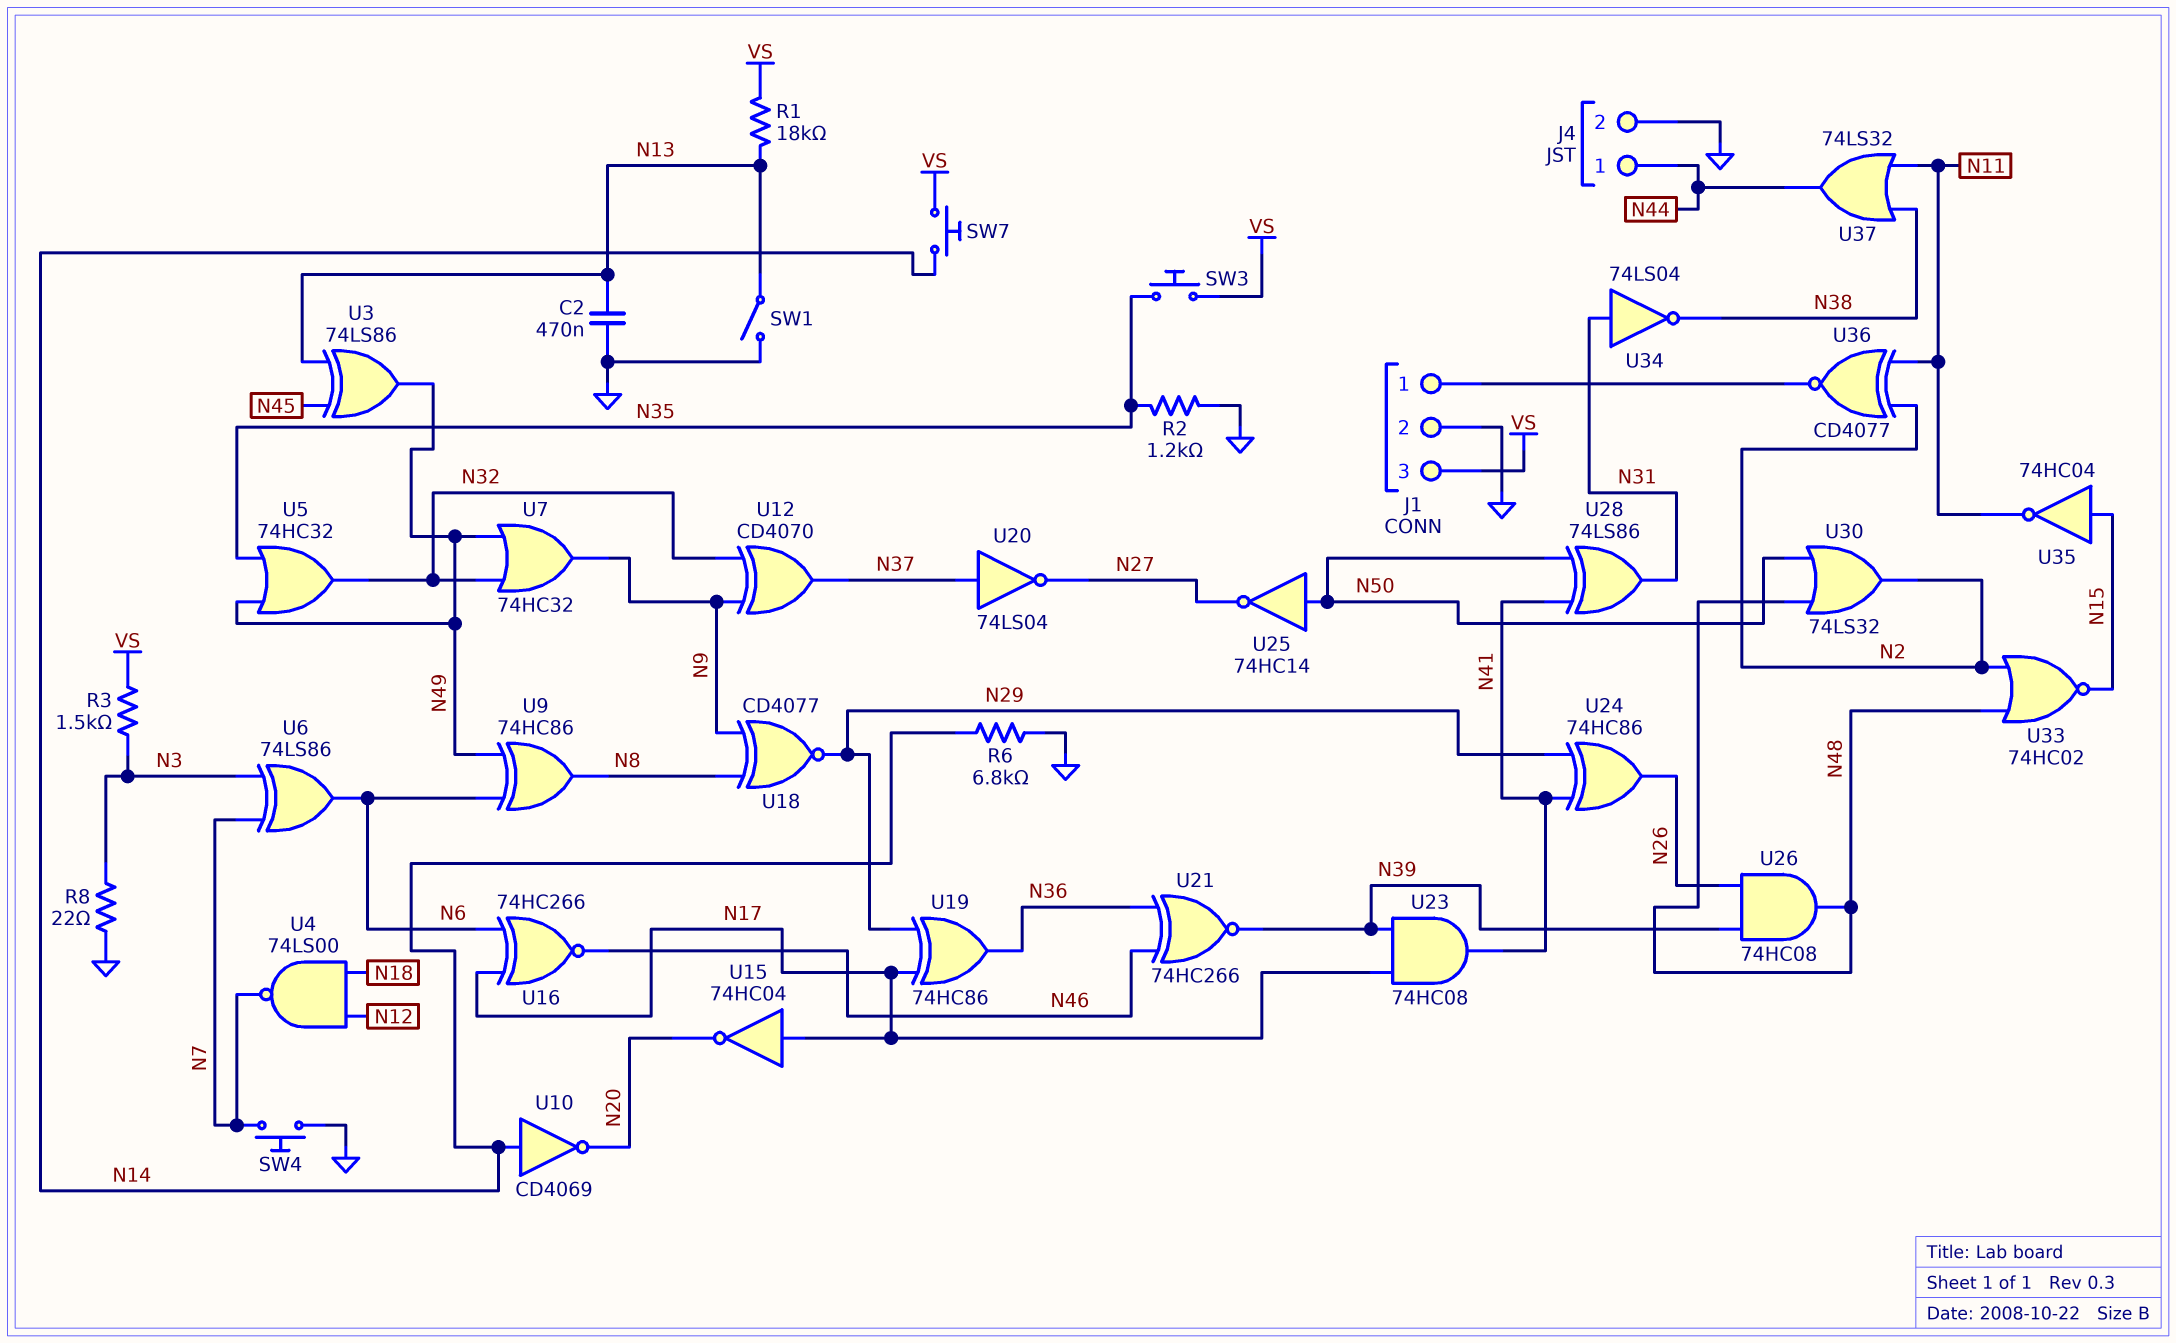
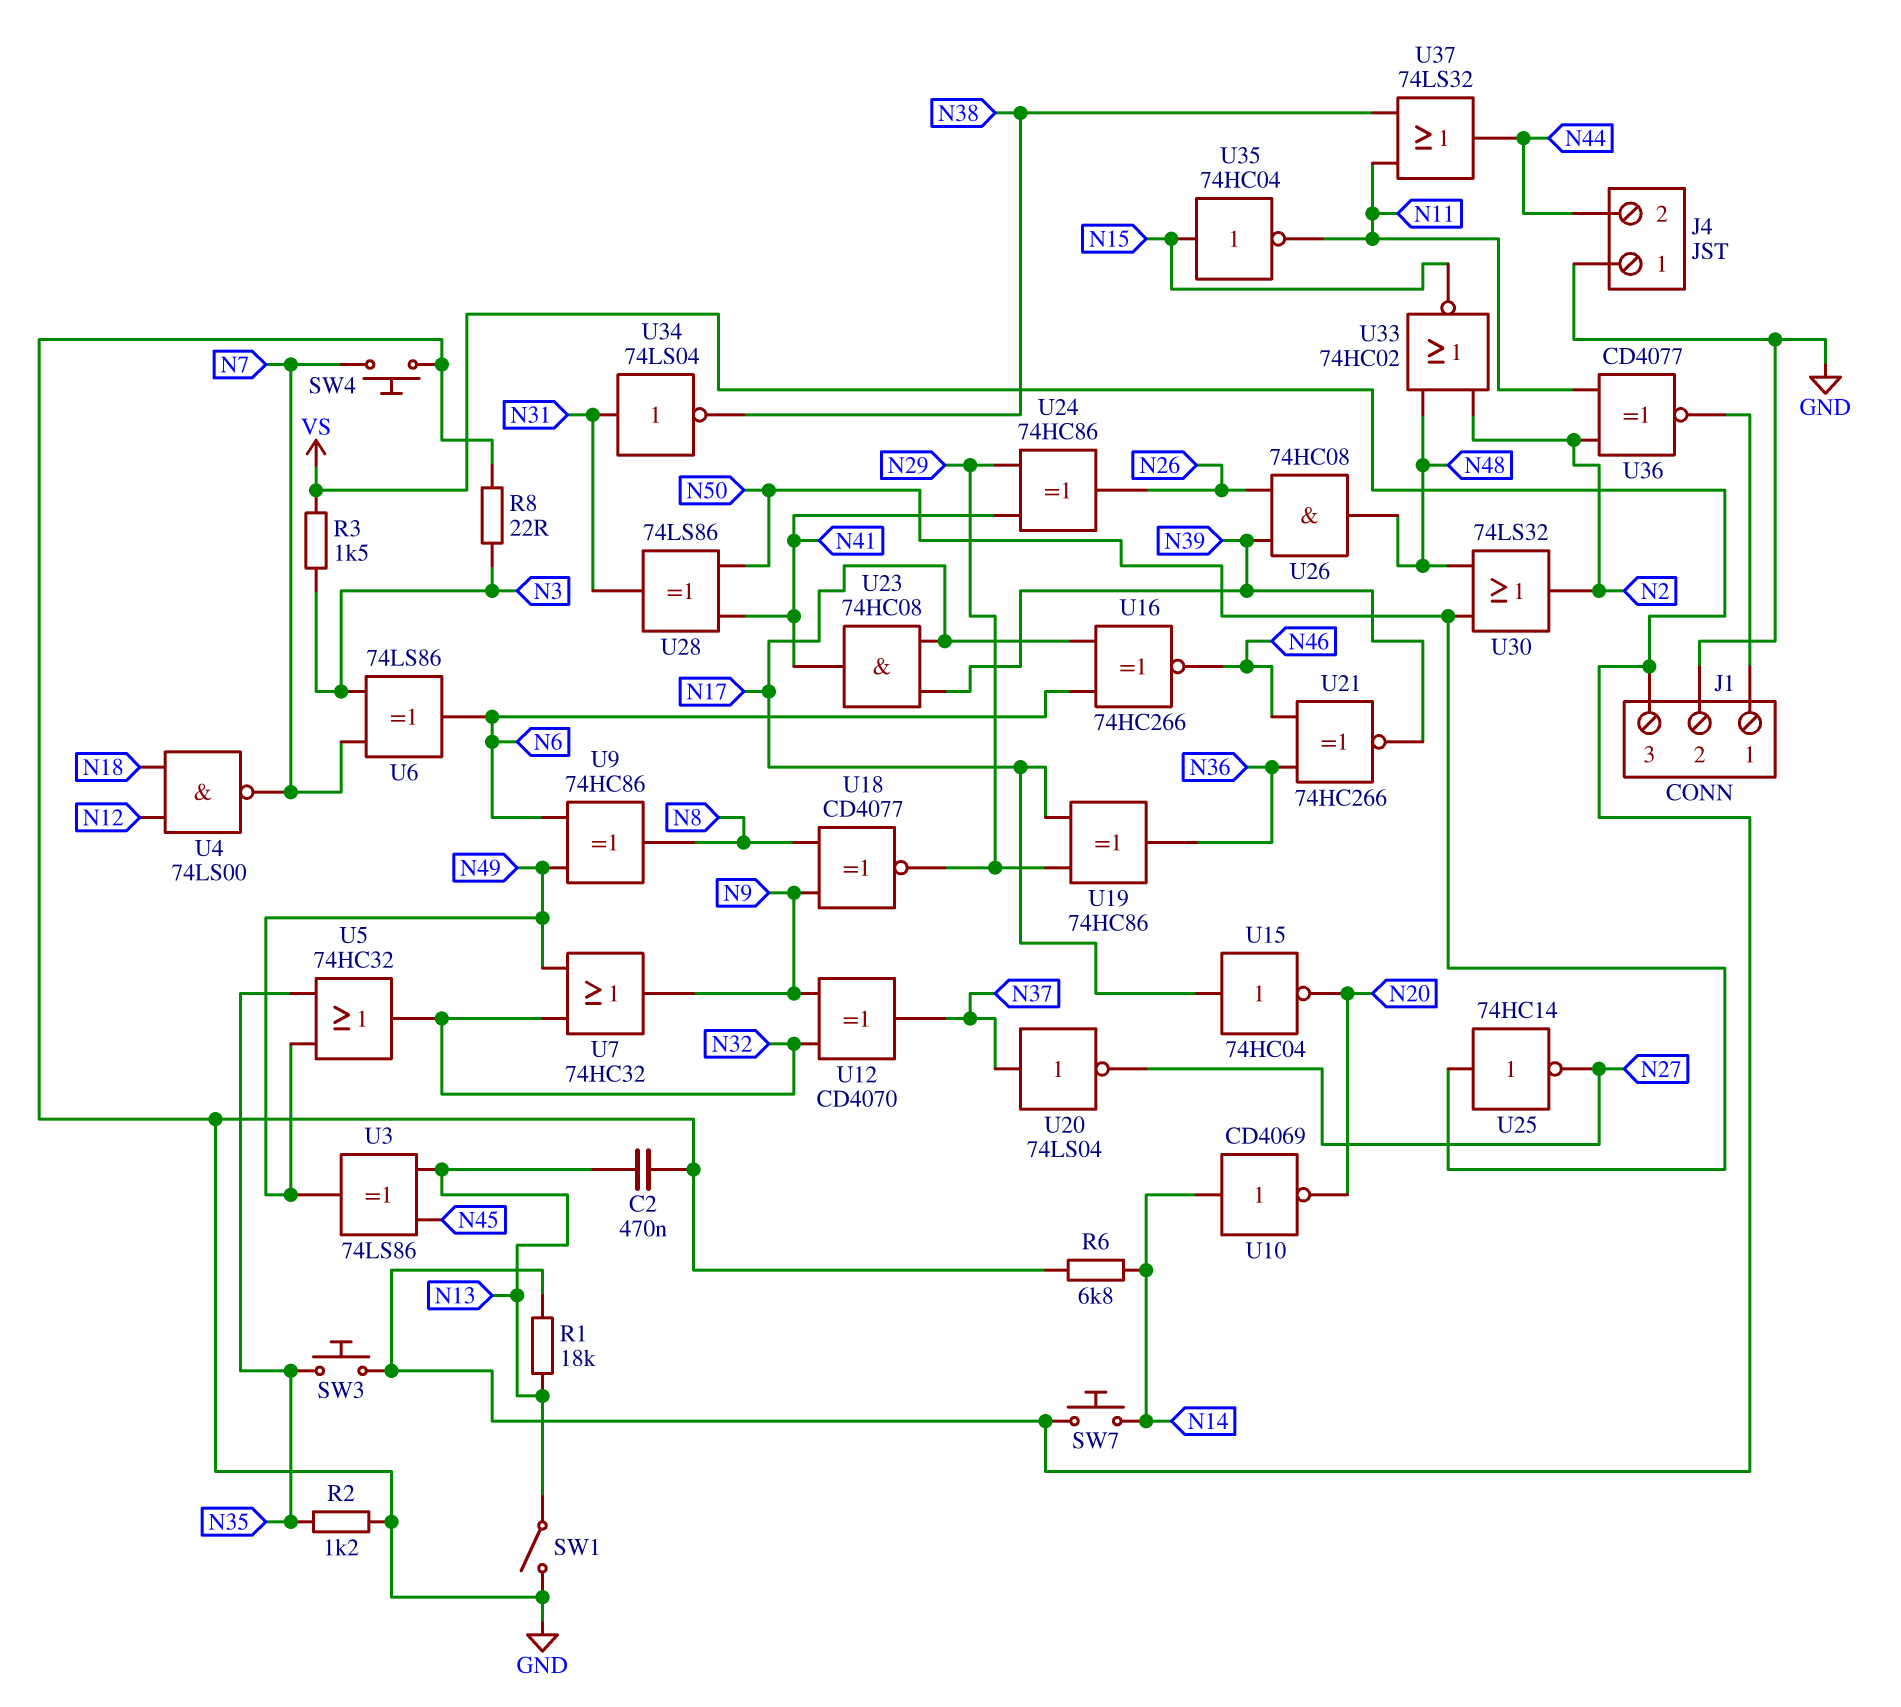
J4 pin 1: N44 -> GND
J4 pin 2: GND -> N44

